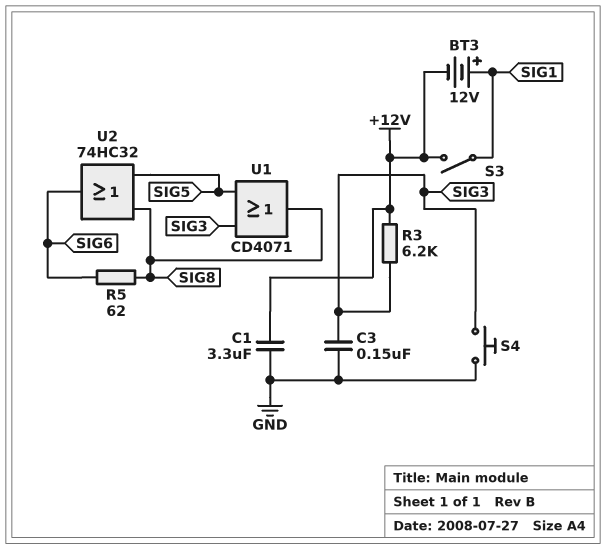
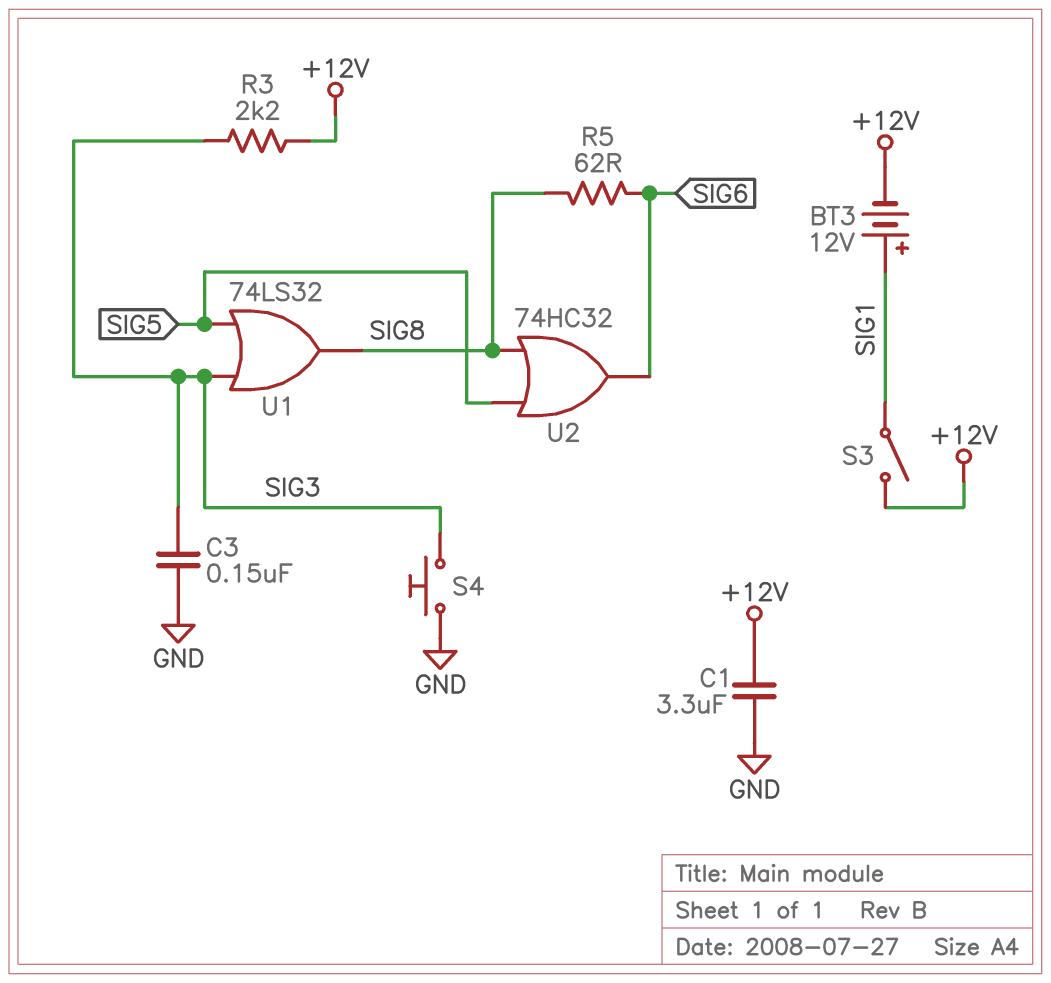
R3: 6.2k (+12V, SIG3) -> 2.2k (+12V, SIG3)
U1: OR CD4071 (in SIG3, in SIG5, out SIG8) -> OR 74LS32 (in SIG3, in SIG5, out SIG8)

